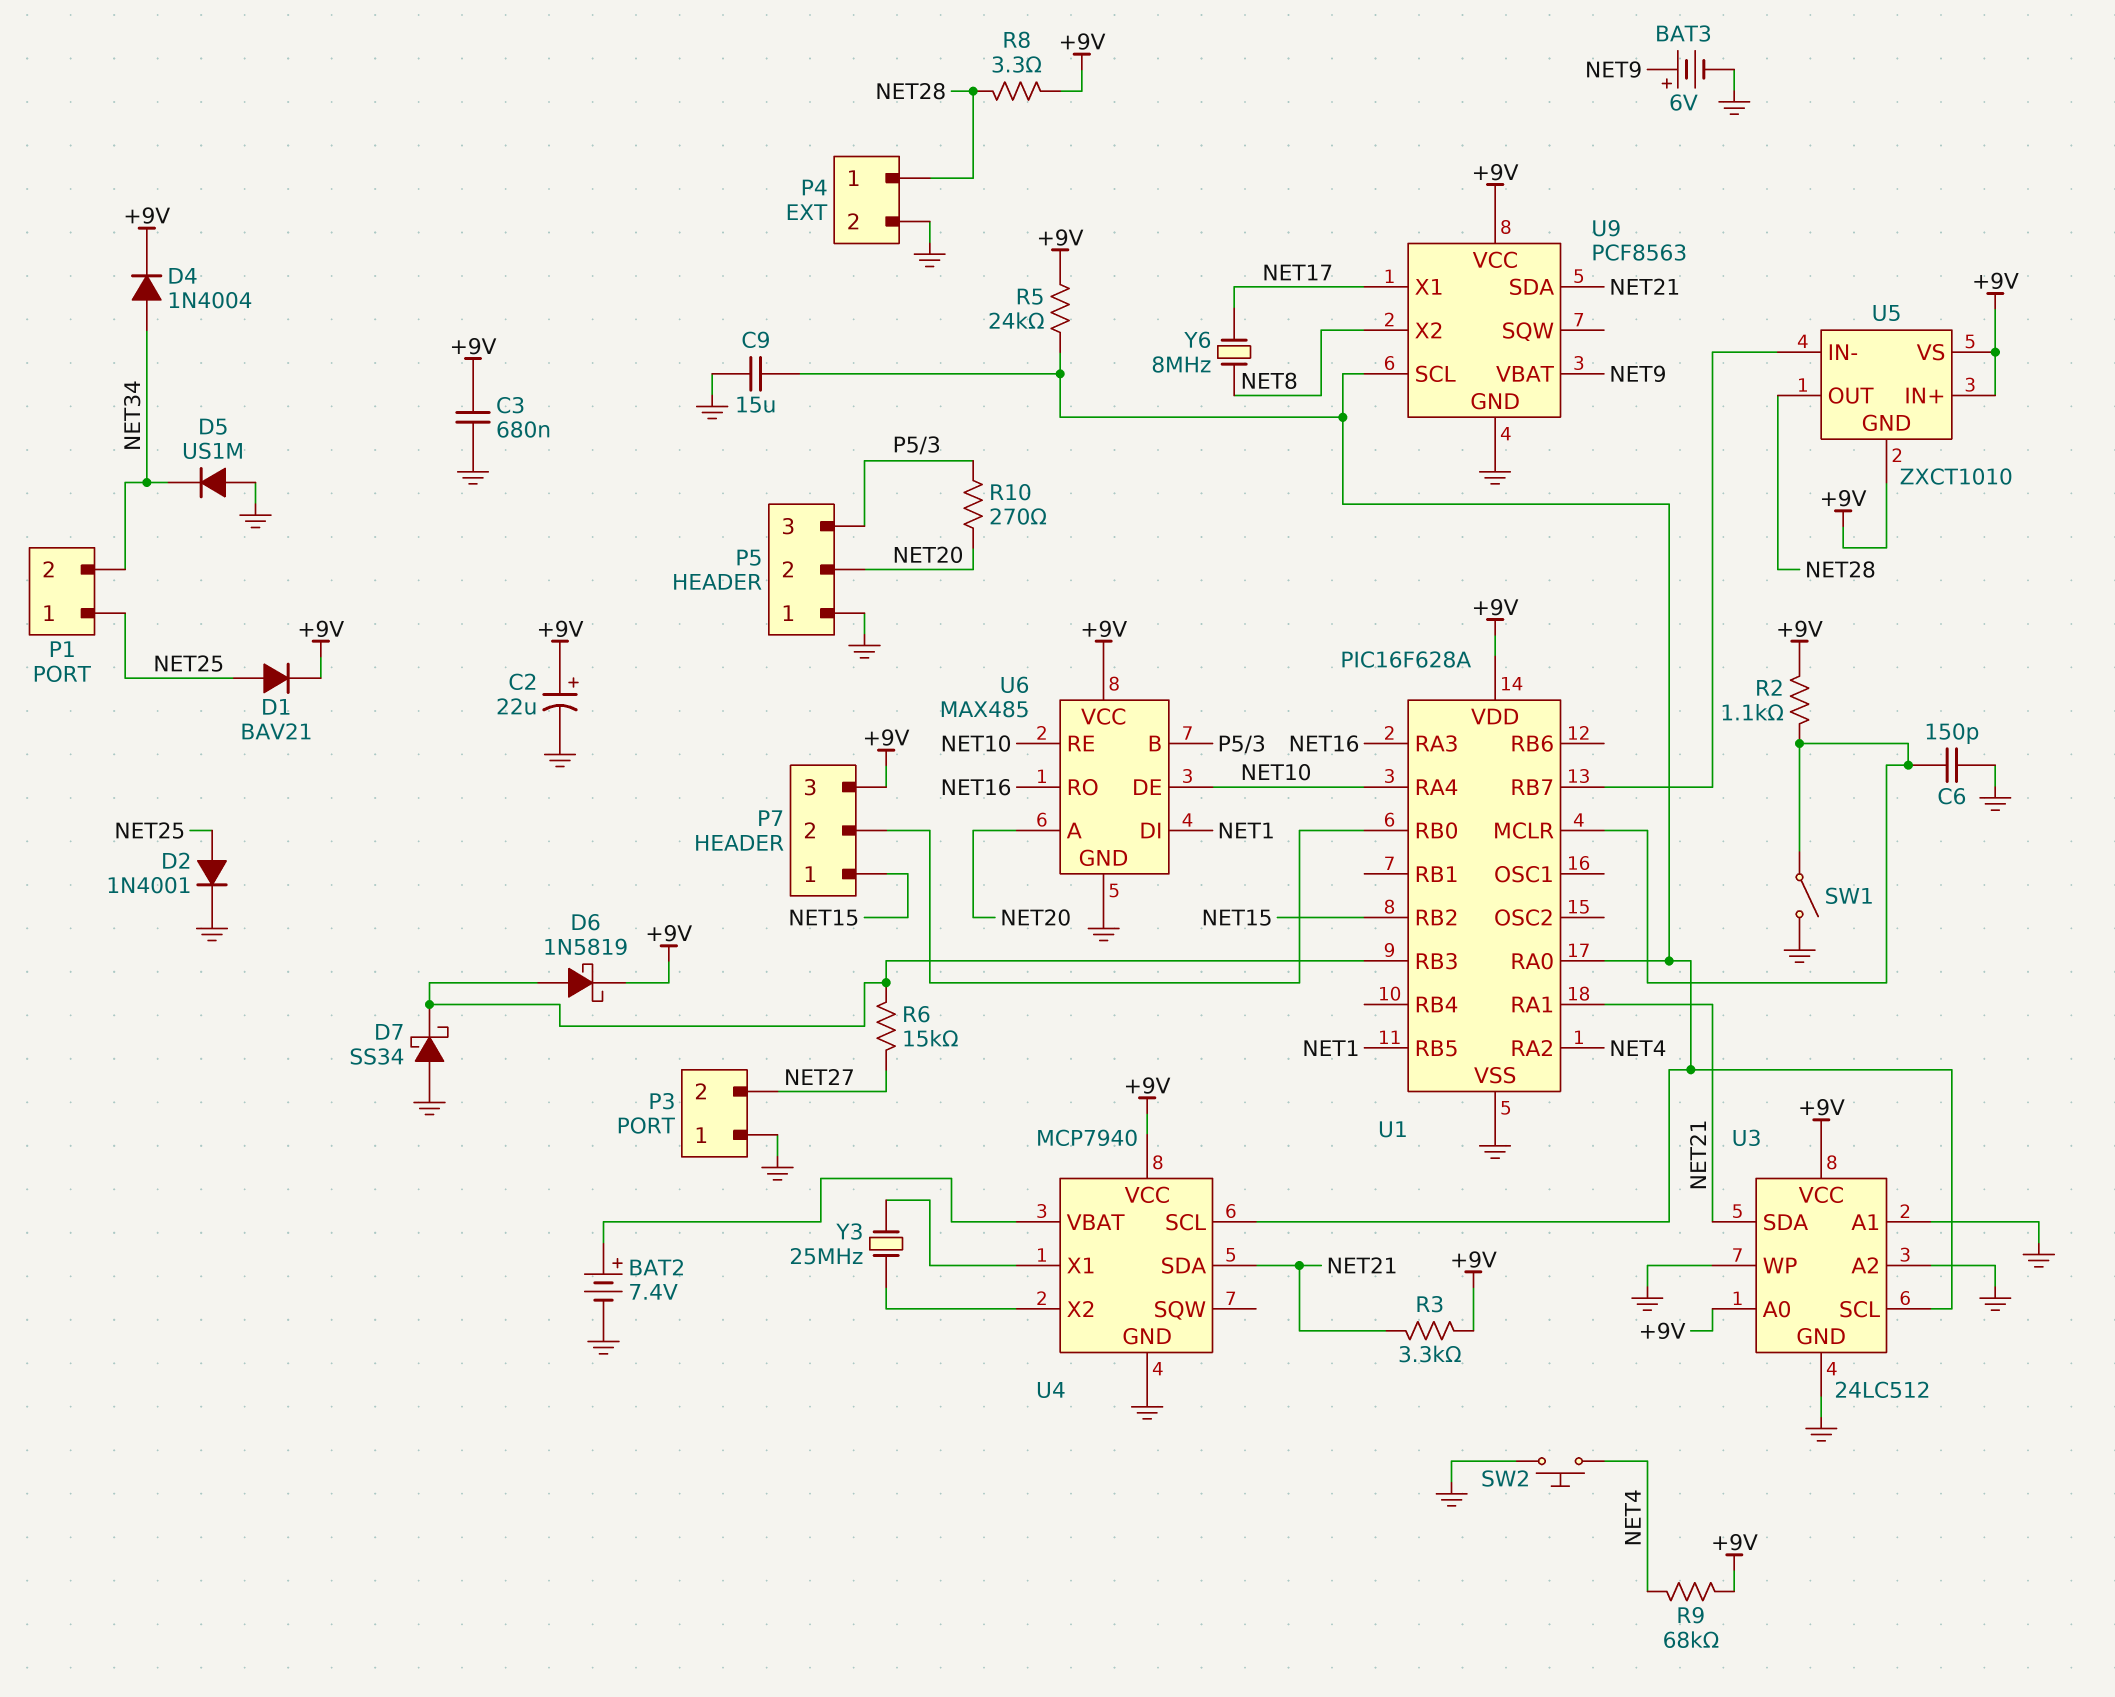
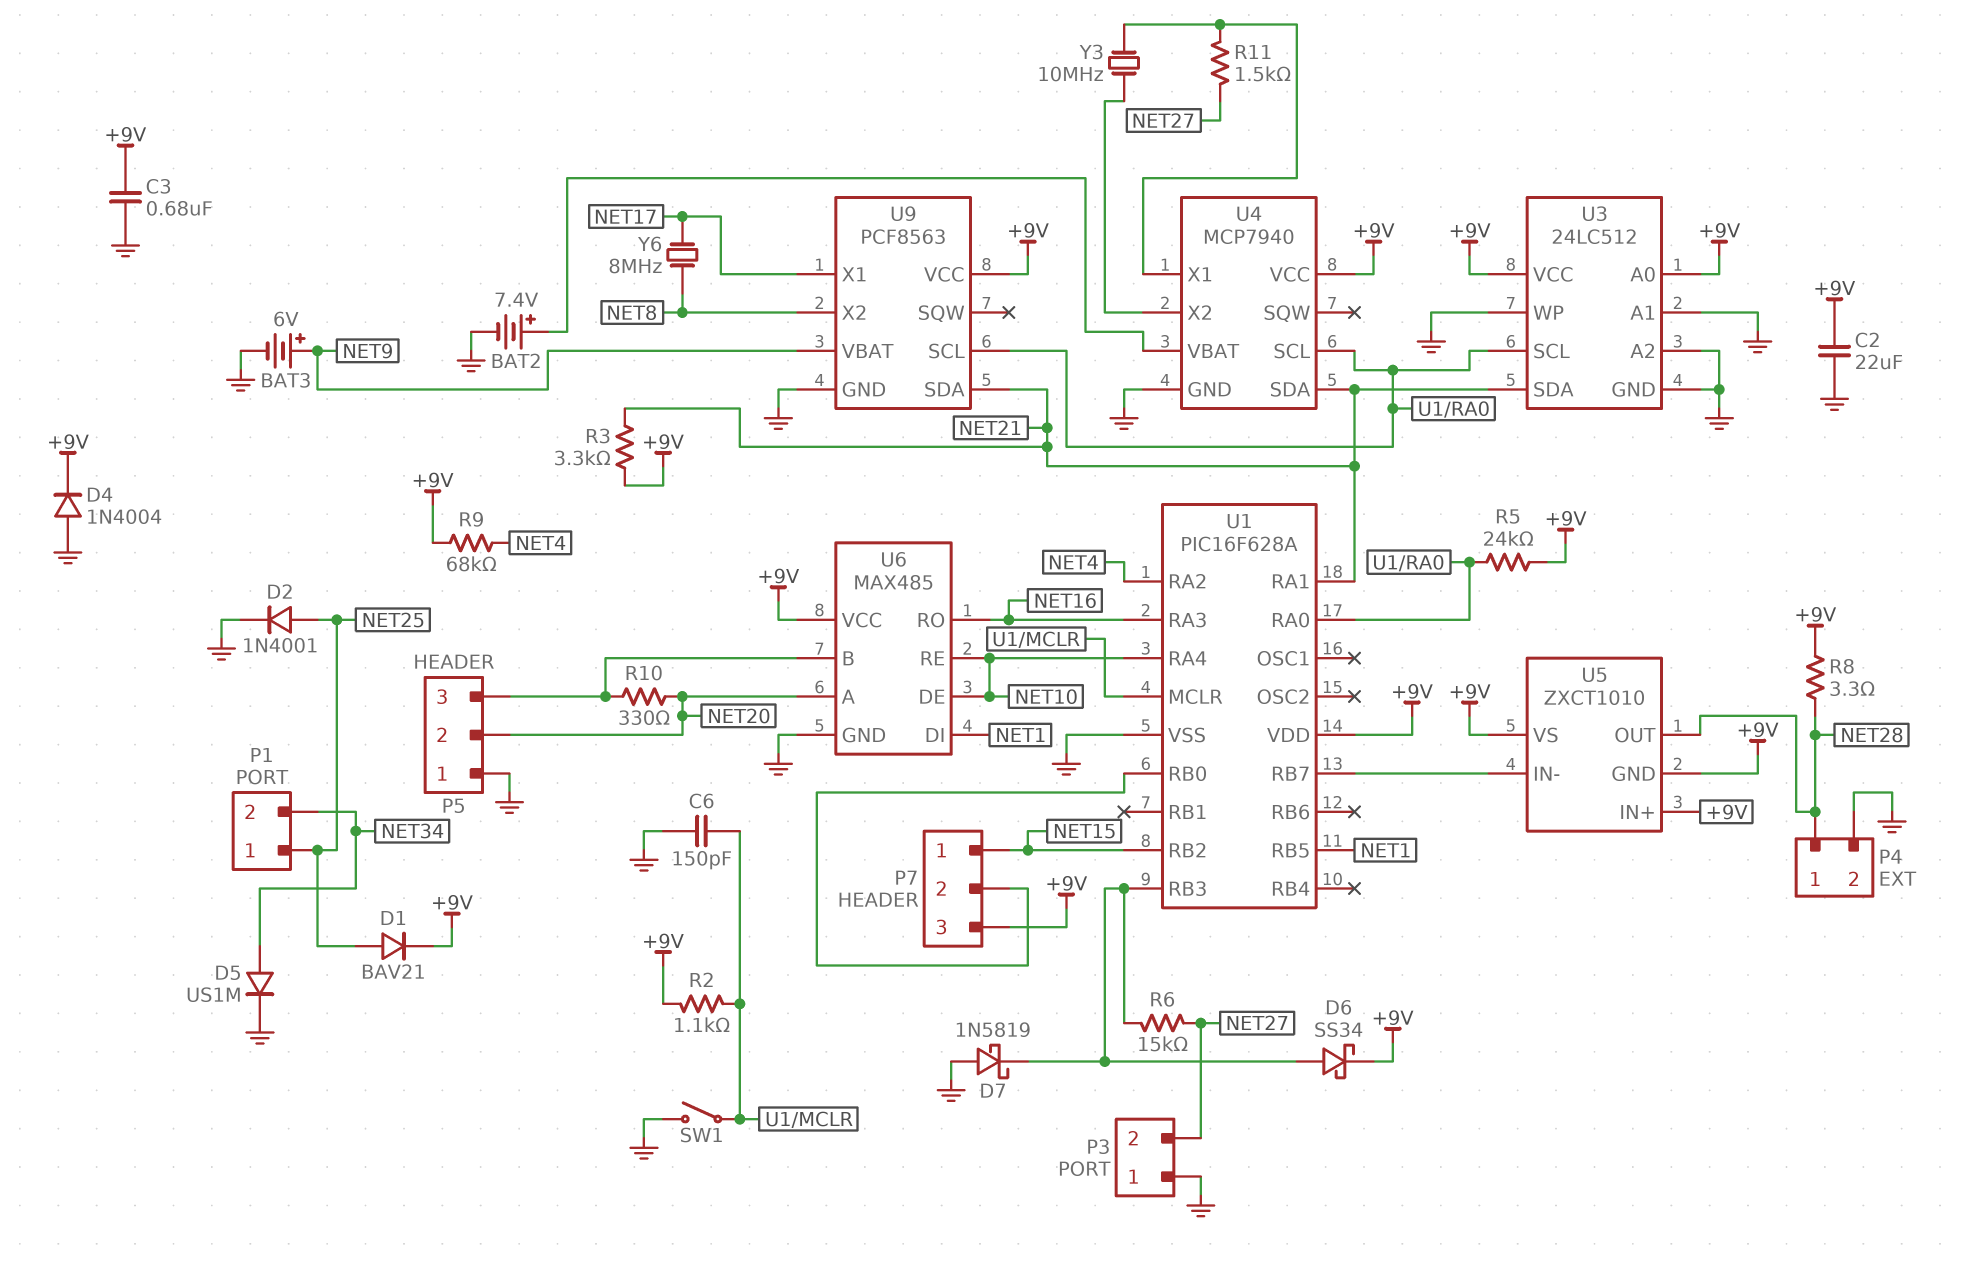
C2: 22uF (plus +9V, minus GND) -> 22uF (+9V, GND)
C9: 15uF (GND, U1/RA0) -> none
D4: diode 1N4004 (A NET34, K +9V) -> diode 1N4004 (A GND, K +9V)
D5: diode US1M (A GND, K NET34) -> diode US1M (A NET34, K GND)
D6: schottky 1N5819 (A U1/RB3, K +9V) -> schottky SS34 (A U1/RB3, K +9V)
D7: schottky SS34 (A GND, K U1/RB3) -> schottky 1N5819 (A GND, K U1/RB3)
R10: 270 (NET20, P5/3) -> 330 (NET20, P5/3)
R11: none -> 1.5k (NET27, U4/X1)
SW2: button (GND, NET4) -> none
Y3: 25MHz (U4/X1, U4/X2) -> 10MHz (U4/X1, U4/X2)

